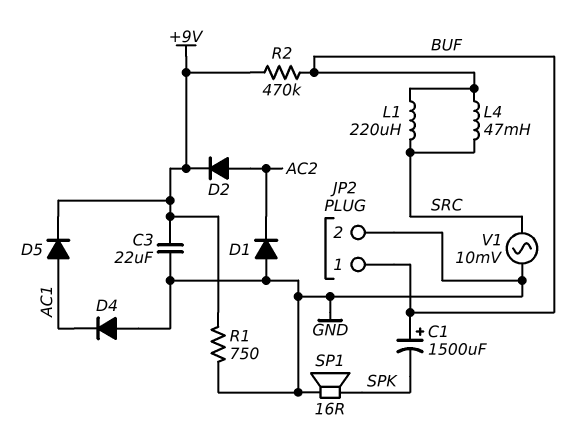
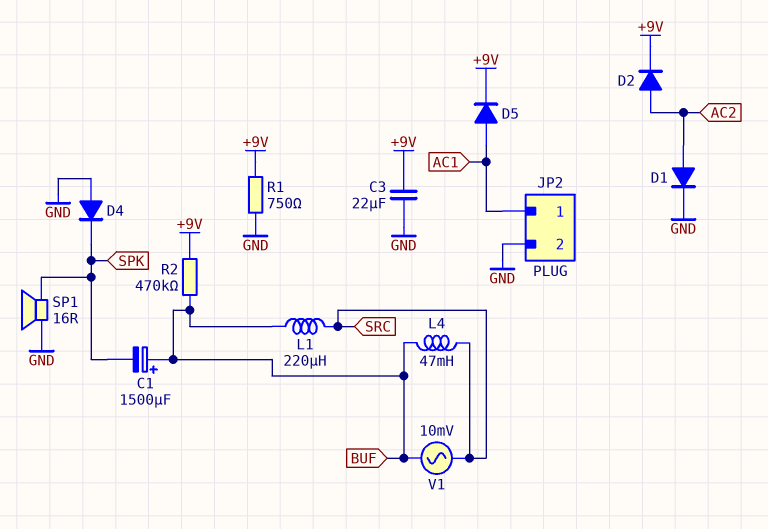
D1: diode (A GND, K AC2) -> diode (A AC2, K GND)
D4: diode (A GND, K AC1) -> diode (A GND, K SPK)
JP2 pin 1: BUF -> AC1
V1: AC 10mV (GND, SRC) -> AC 10mV (BUF, SRC)

